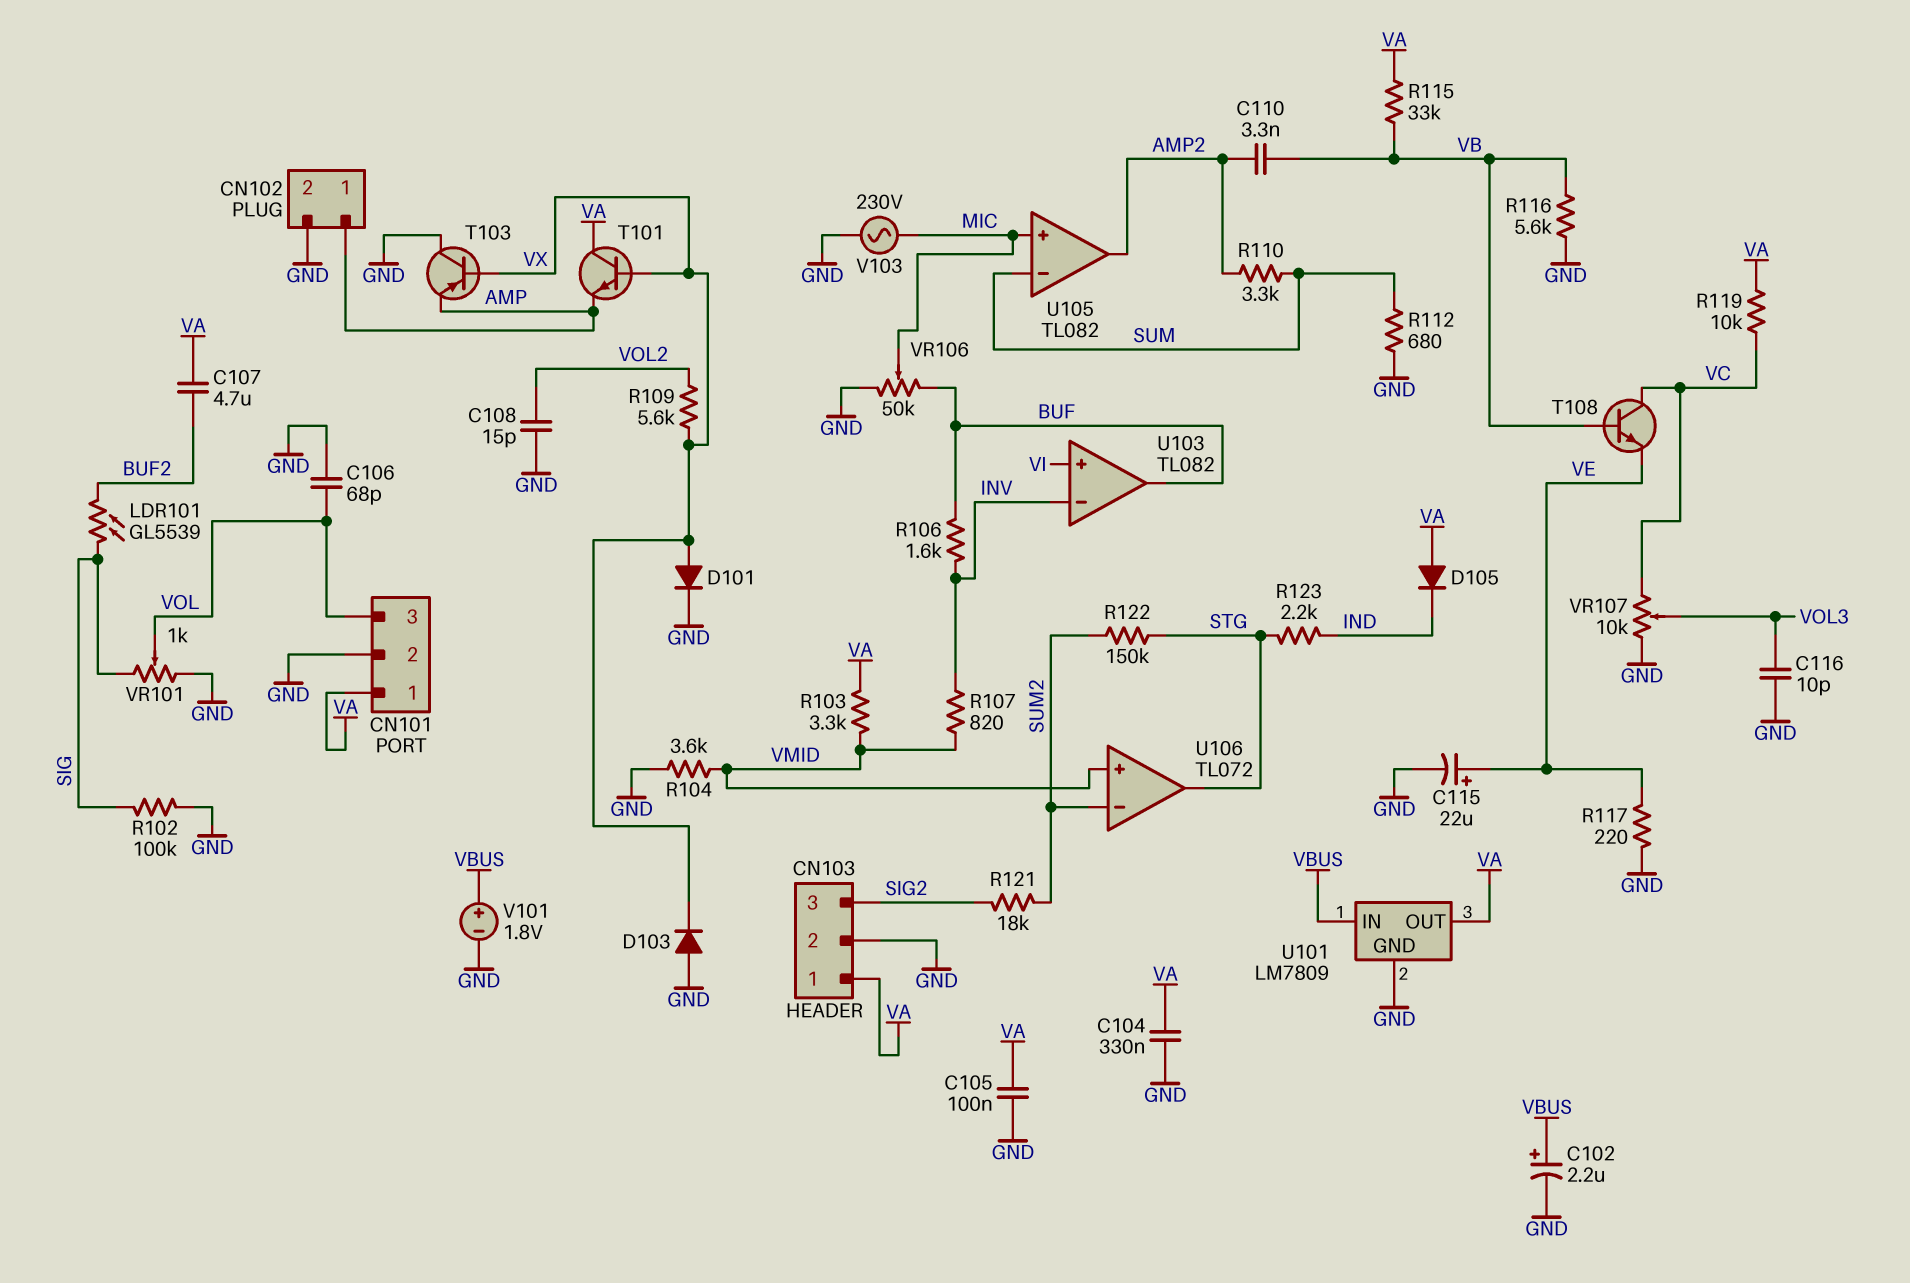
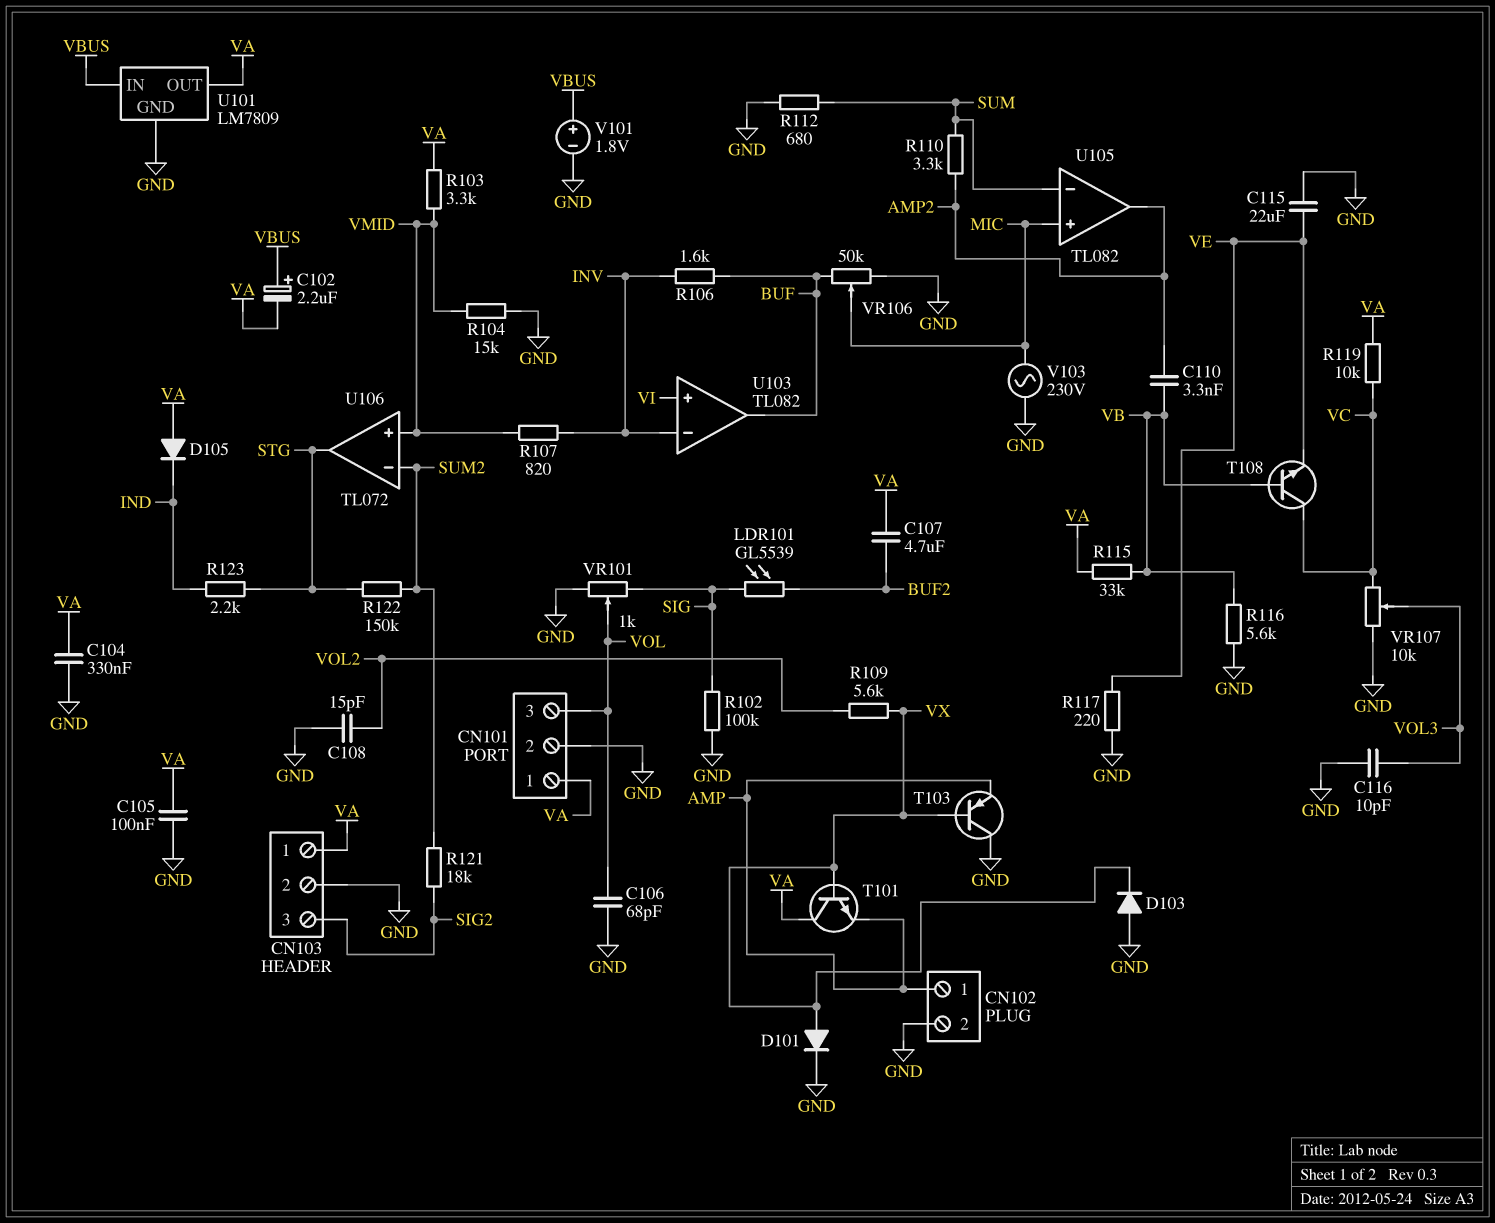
C102: 2.2uF (plus VBUS, minus GND) -> 2.2uF (plus VBUS, minus VA)
C115: 22uF (plus VE, minus GND) -> 22uF (GND, VE)
R104: 3.6k (GND, VMID) -> 15k (GND, VMID)

